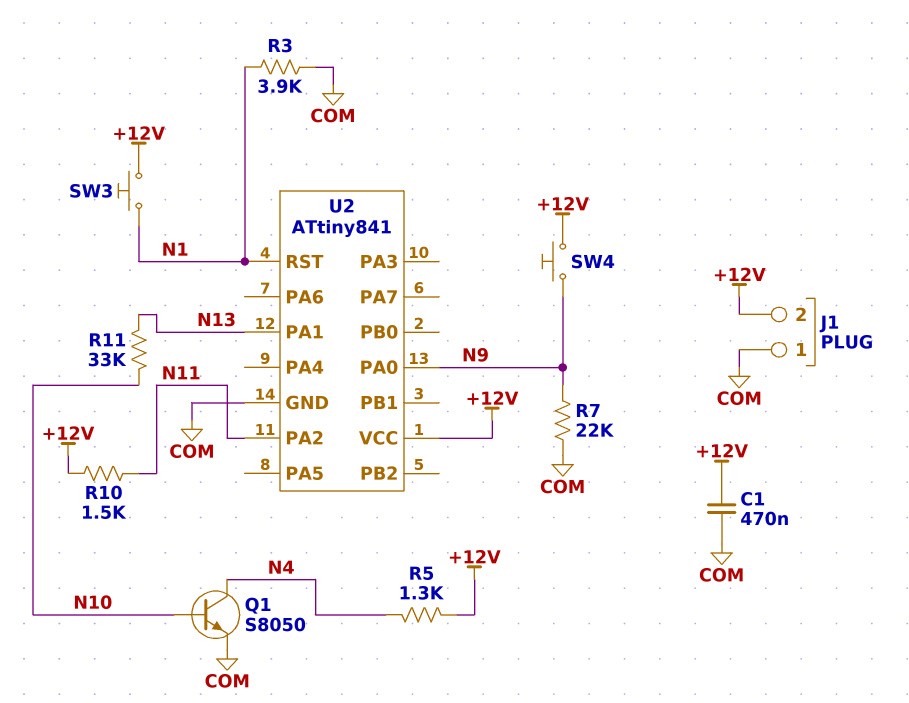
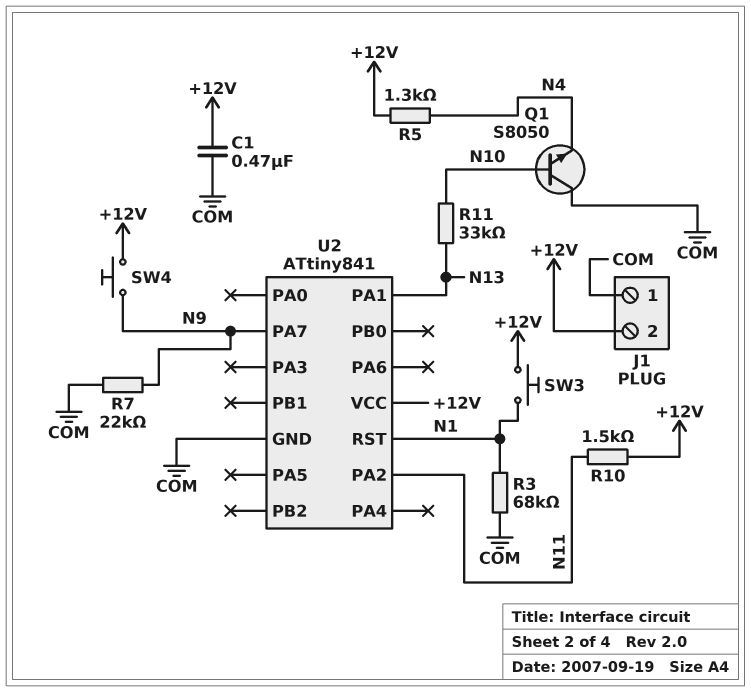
Q1: NPN S8050 (B N10, C N4, E COM) -> NPN S8050 (B N10, C COM, E N4)
R3: 3.9k (COM, N1) -> 68k (COM, N1)
U2 pin PA0: N9 -> none
U2 pin PA7: none -> N9

